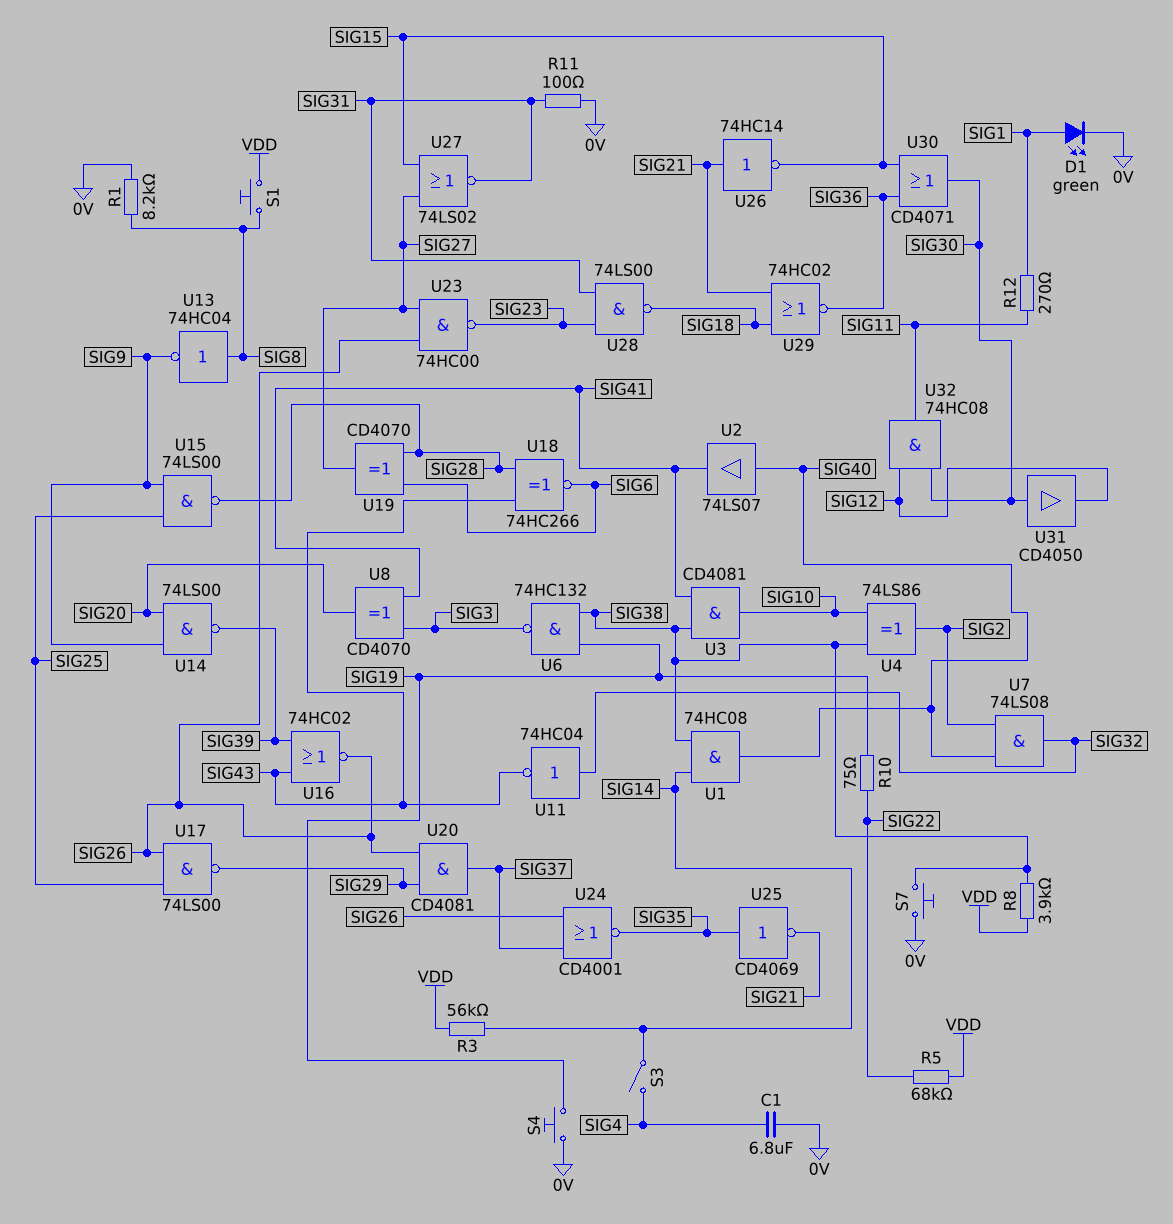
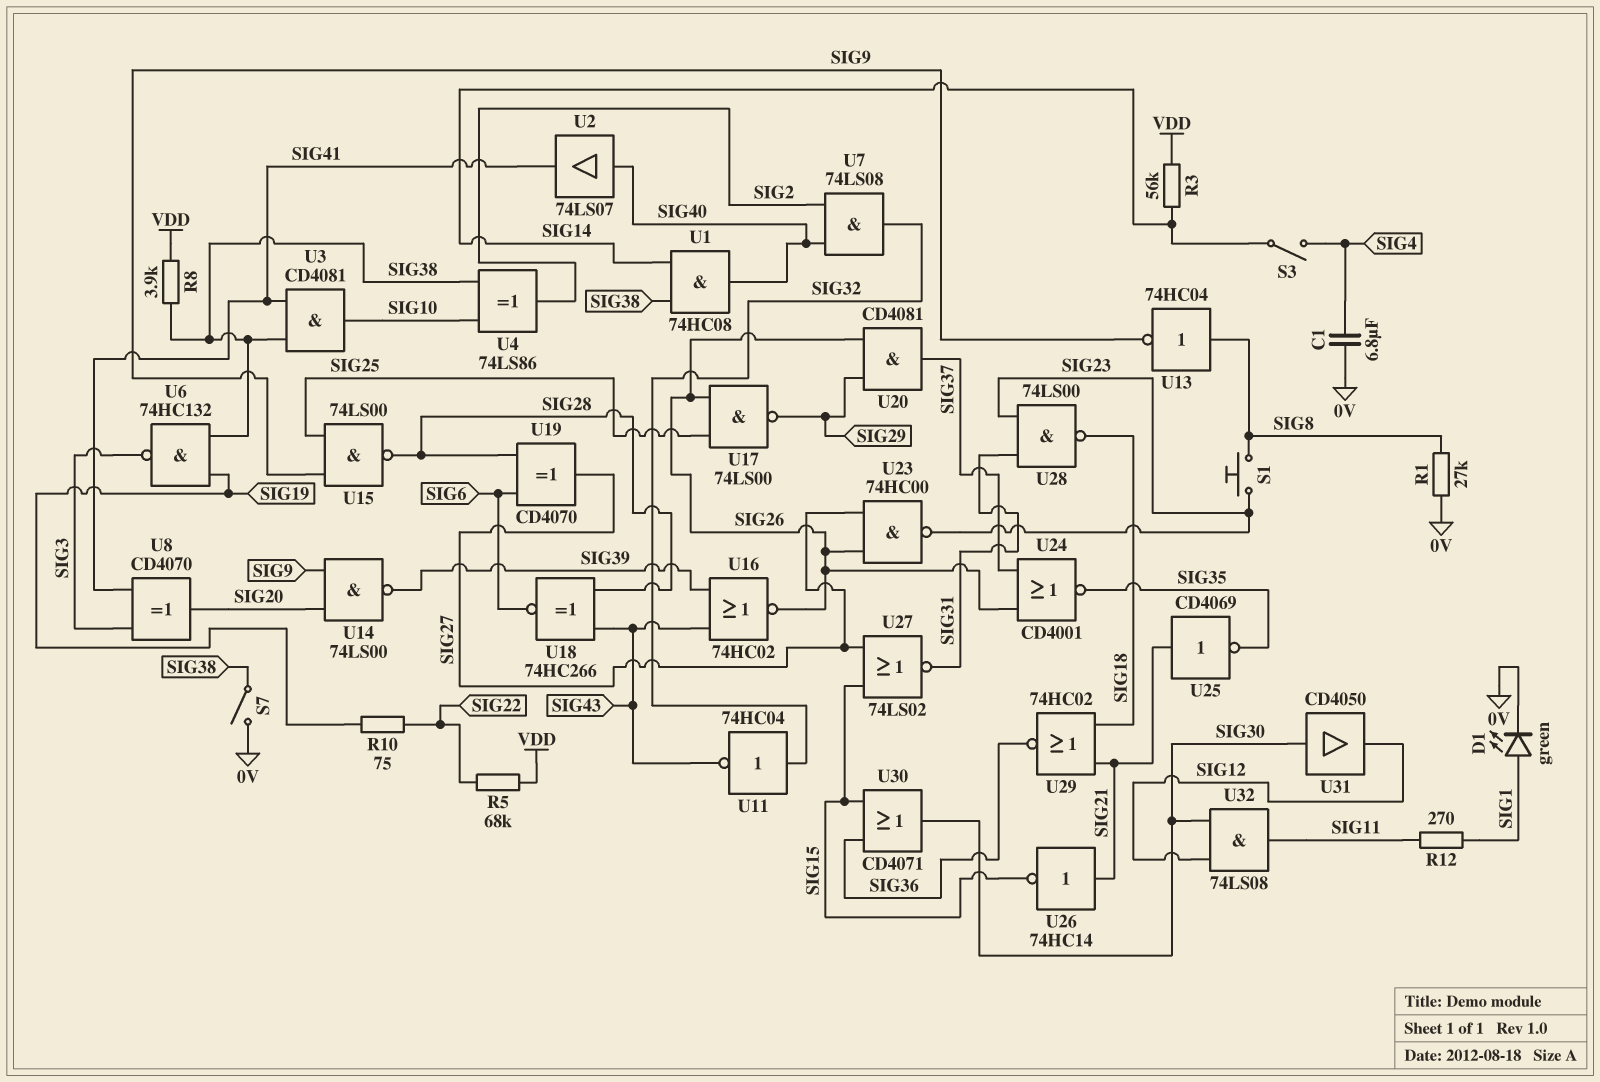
R1: 8.2k (0V, SIG8) -> 27k (0V, SIG8)
R11: 100 (0V, SIG31) -> none
S1: button (SIG8, VDD) -> button (SIG8, SIG23)
S4: button (0V, SIG19) -> none
S7: button (0V, SIG38) -> switch (0V, SIG38)
U25: NOT CD4069 (in SIG35, out SIG21) -> NOT CD4069 (in SIG21, out SIG35)
U32: AND 74HC08 (in SIG12, in SIG30, out SIG11) -> AND 74LS08 (in SIG12, in SIG30, out SIG11)

